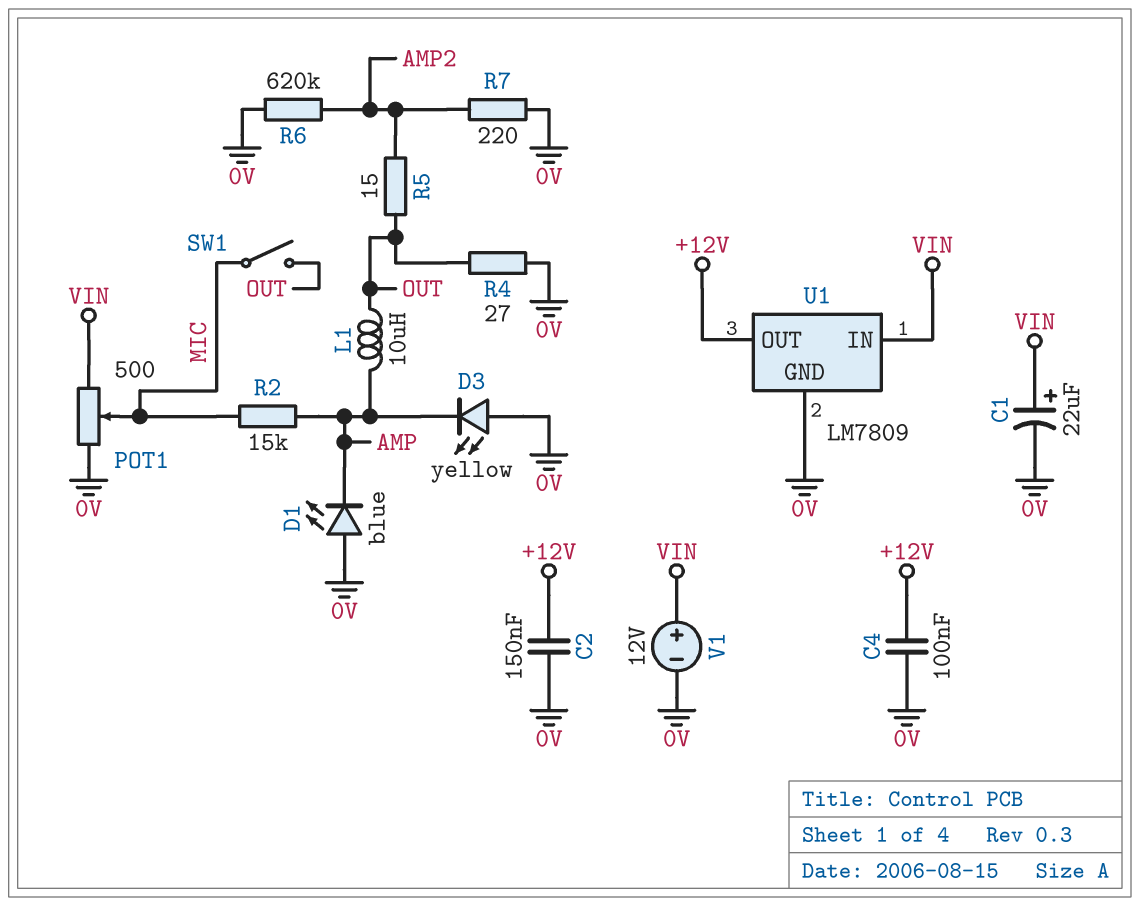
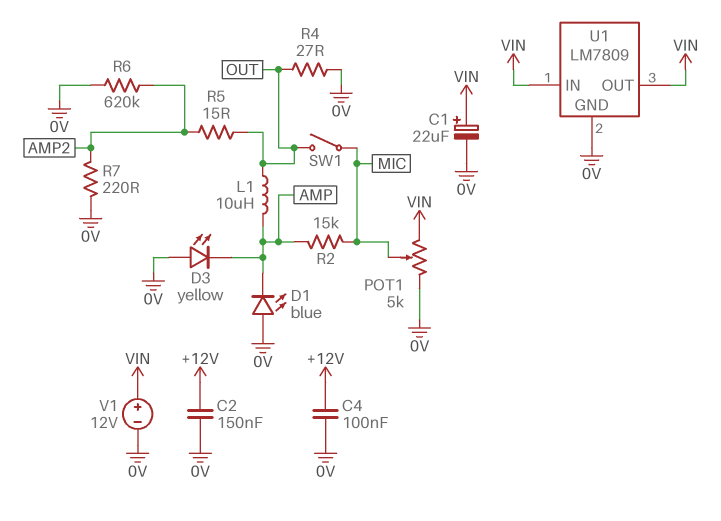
POT1: 500 (0V, VIN, wiper MIC) -> 5k (0V, VIN, wiper MIC)
U1 pin OUT: +12V -> VIN

